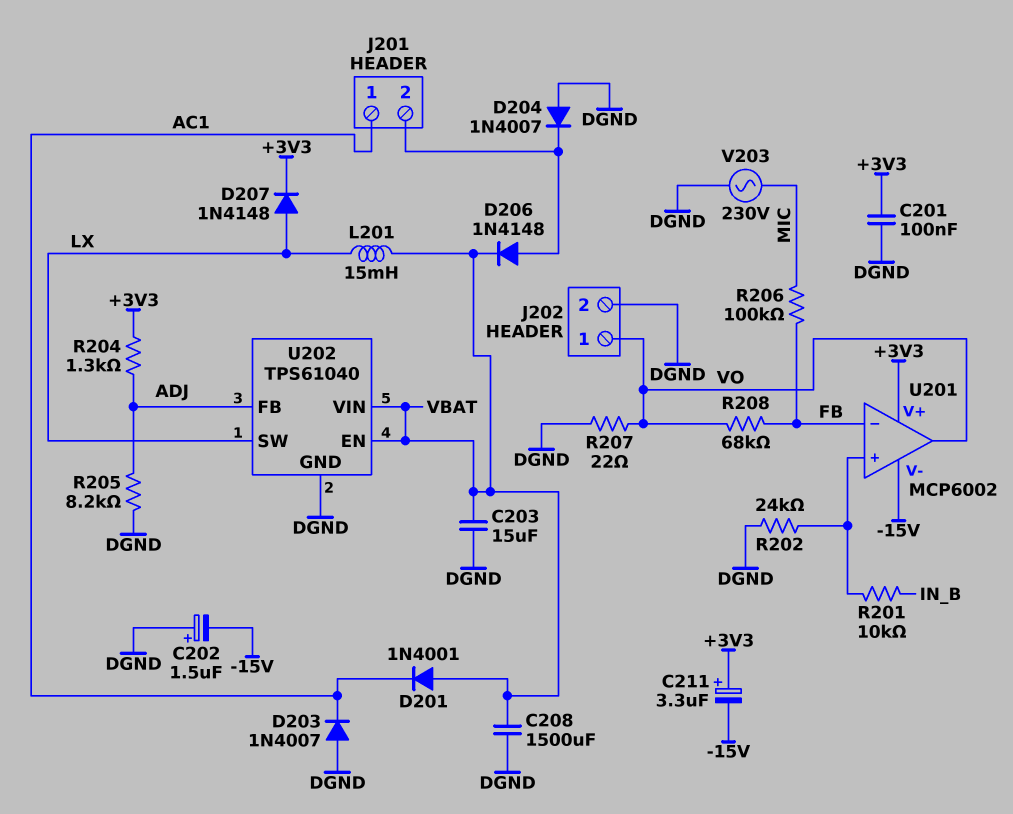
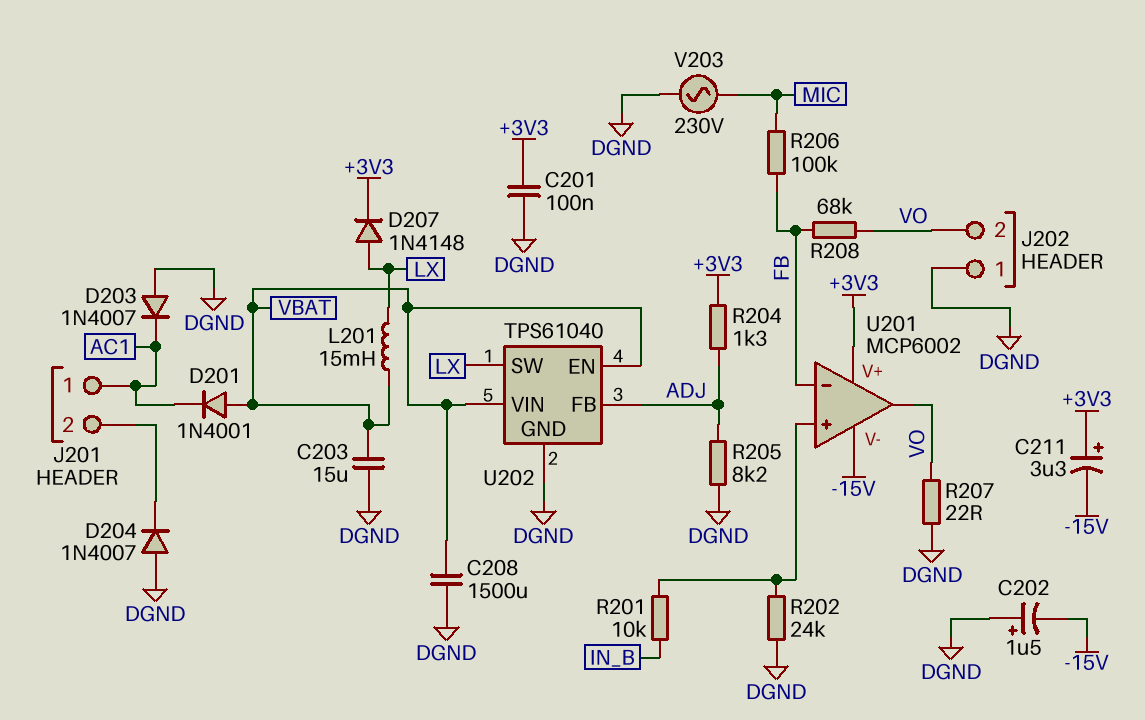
D206: diode 1N4148 (A J201/2, K VBAT) -> none
J202 pin 1: VO -> DGND
J202 pin 2: DGND -> VO

